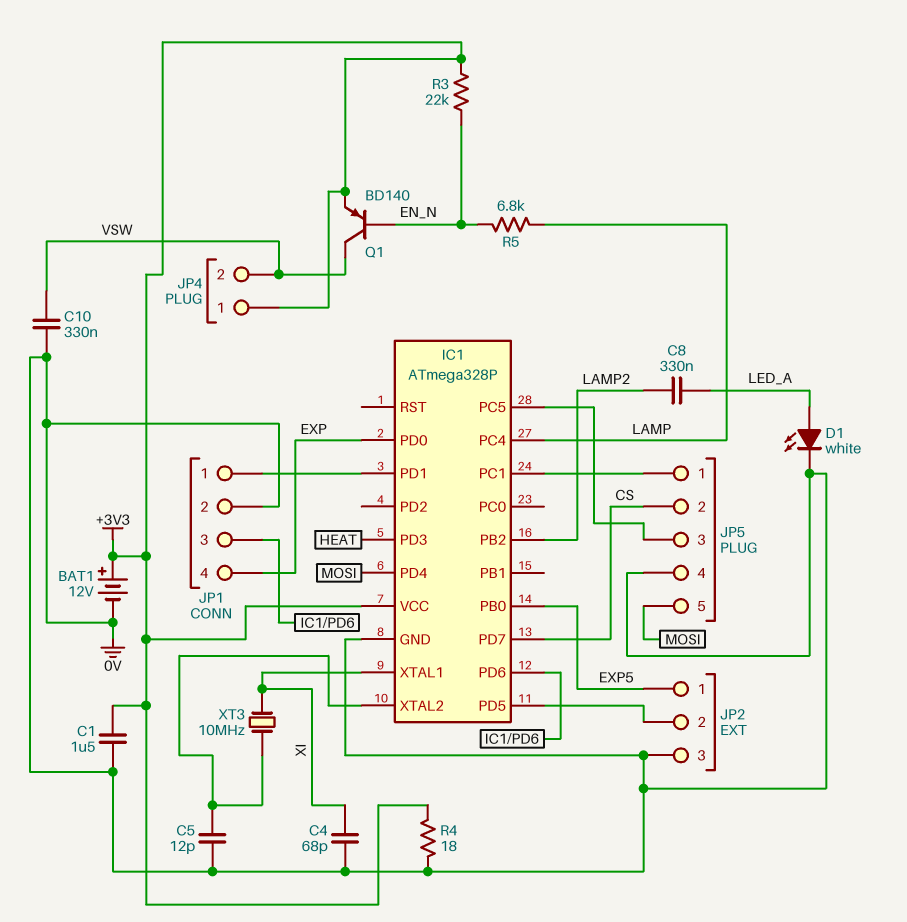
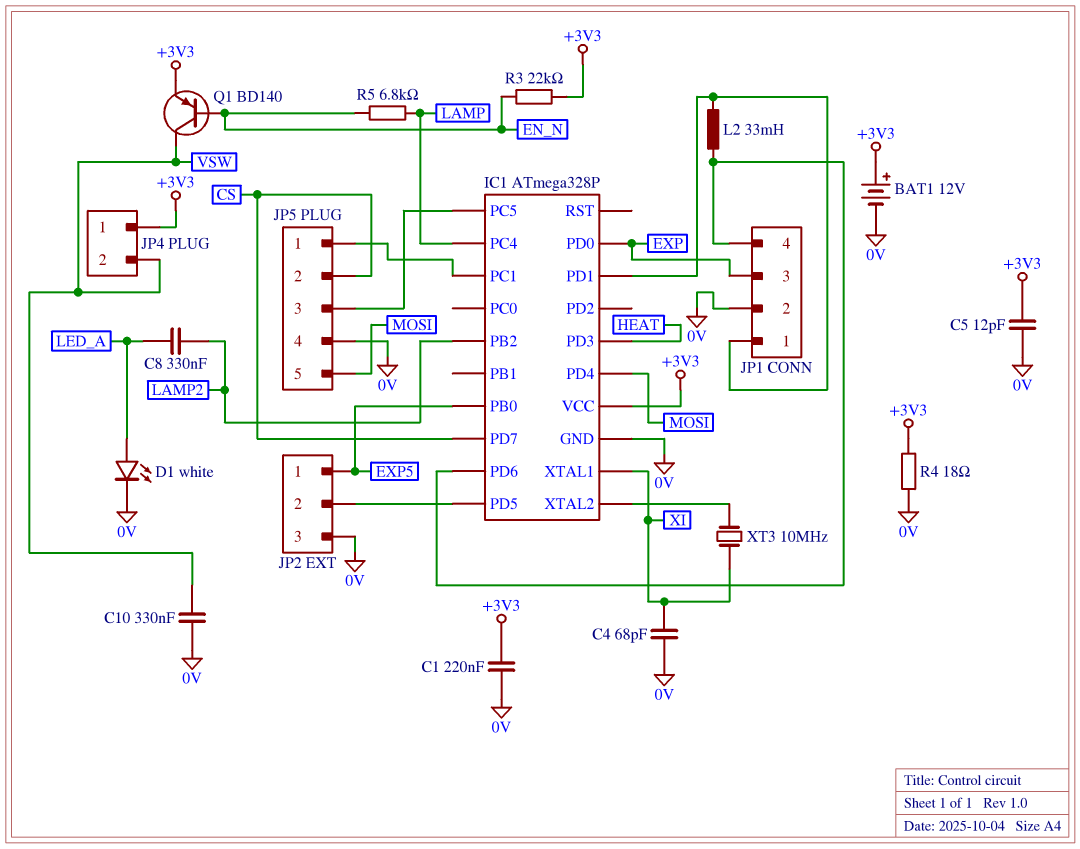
C1: 1.5uF (+3V3, 0V) -> 220nF (+3V3, 0V)
C5: 12pF (0V, IC1/XTAL2) -> 12pF (+3V3, 0V)
JP1 pin 3: IC1/PD6 -> EXP
JP1 pin 4: EXP -> IC1/PD6
L2: none -> 33mH (IC1/PD1, IC1/PD6)

